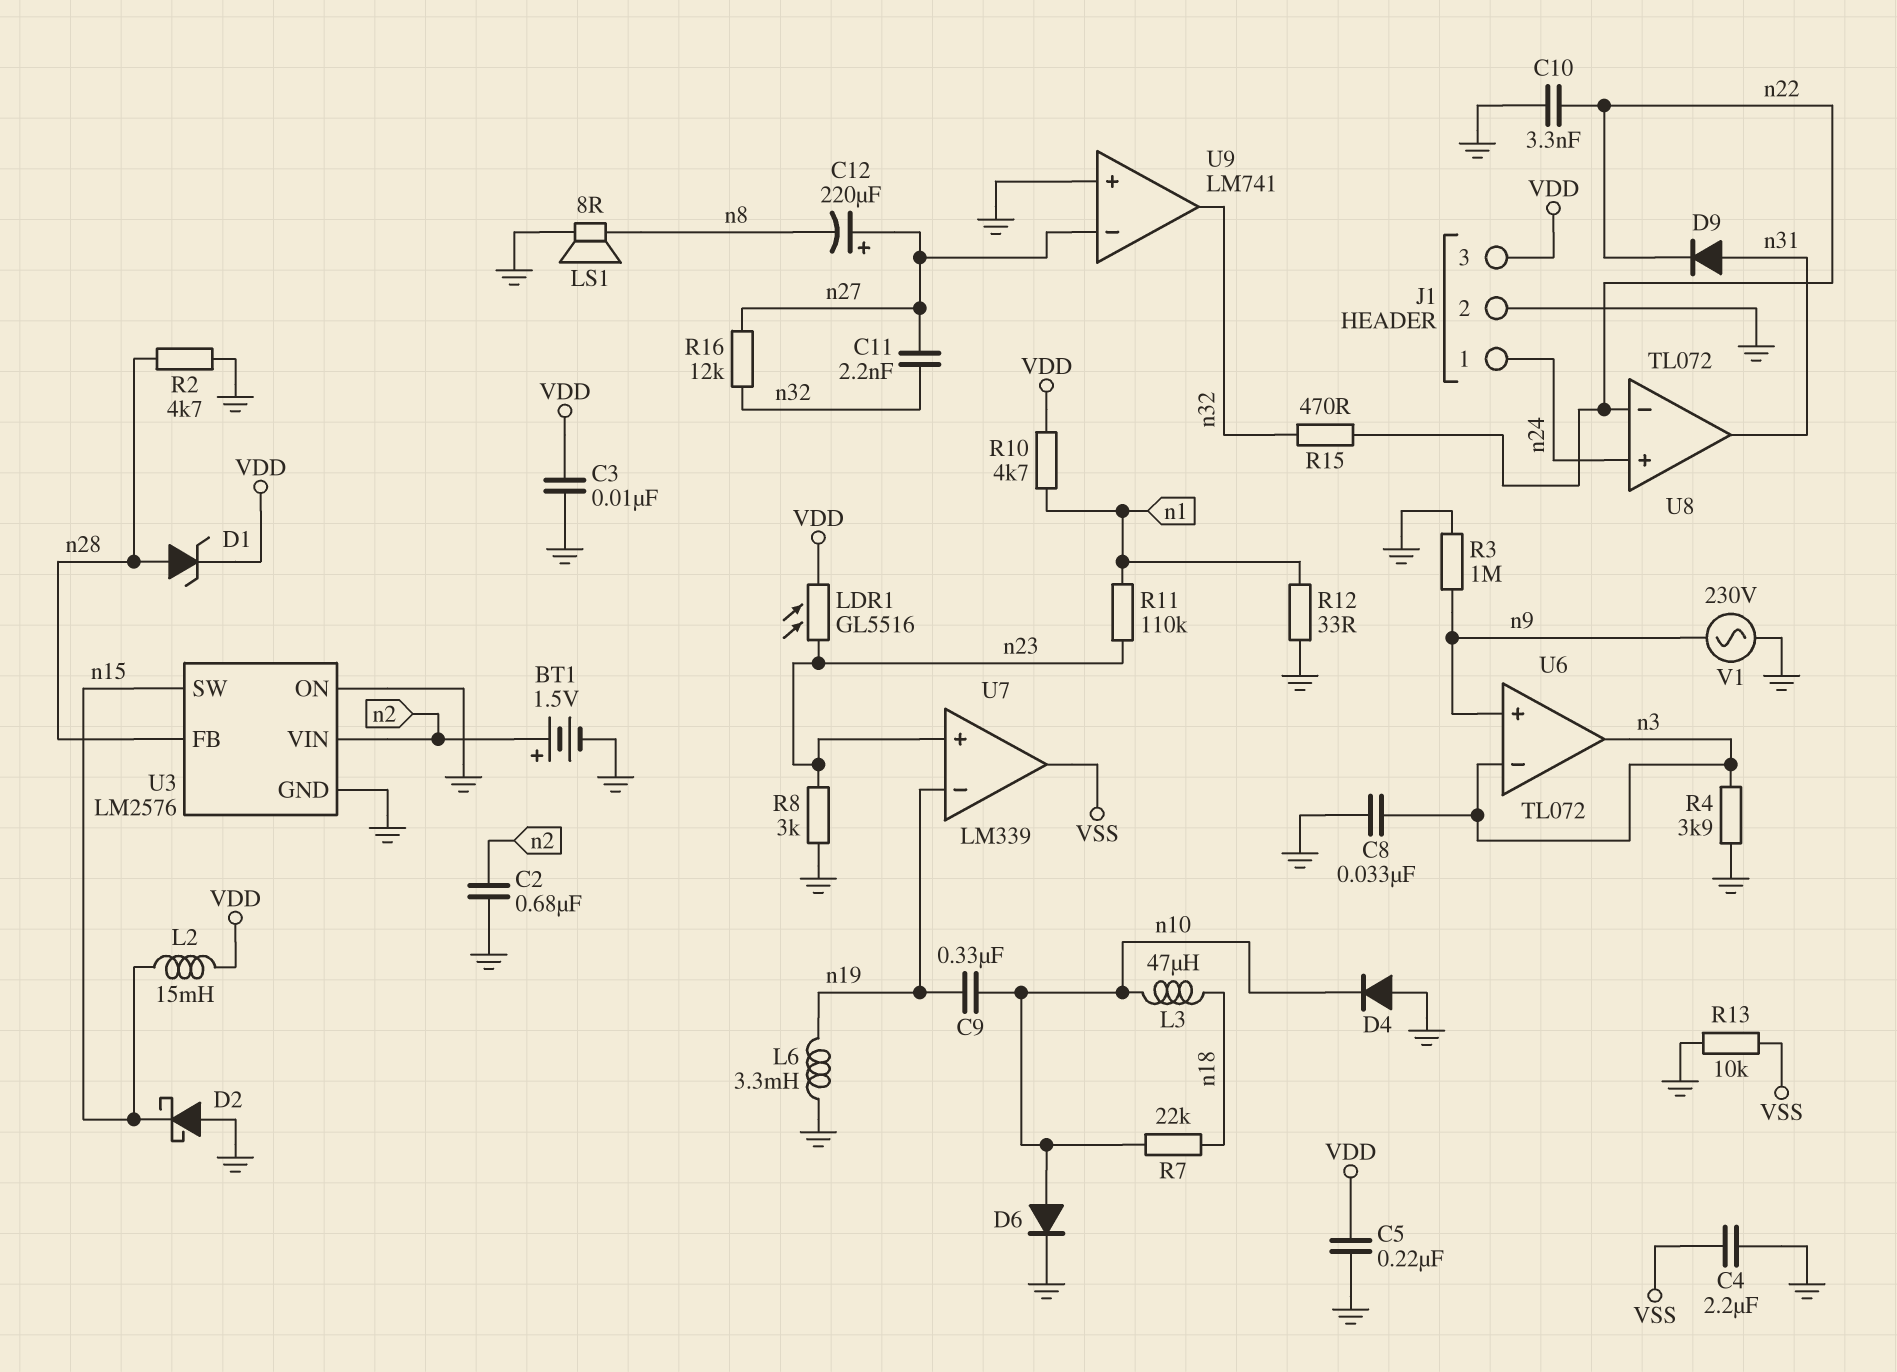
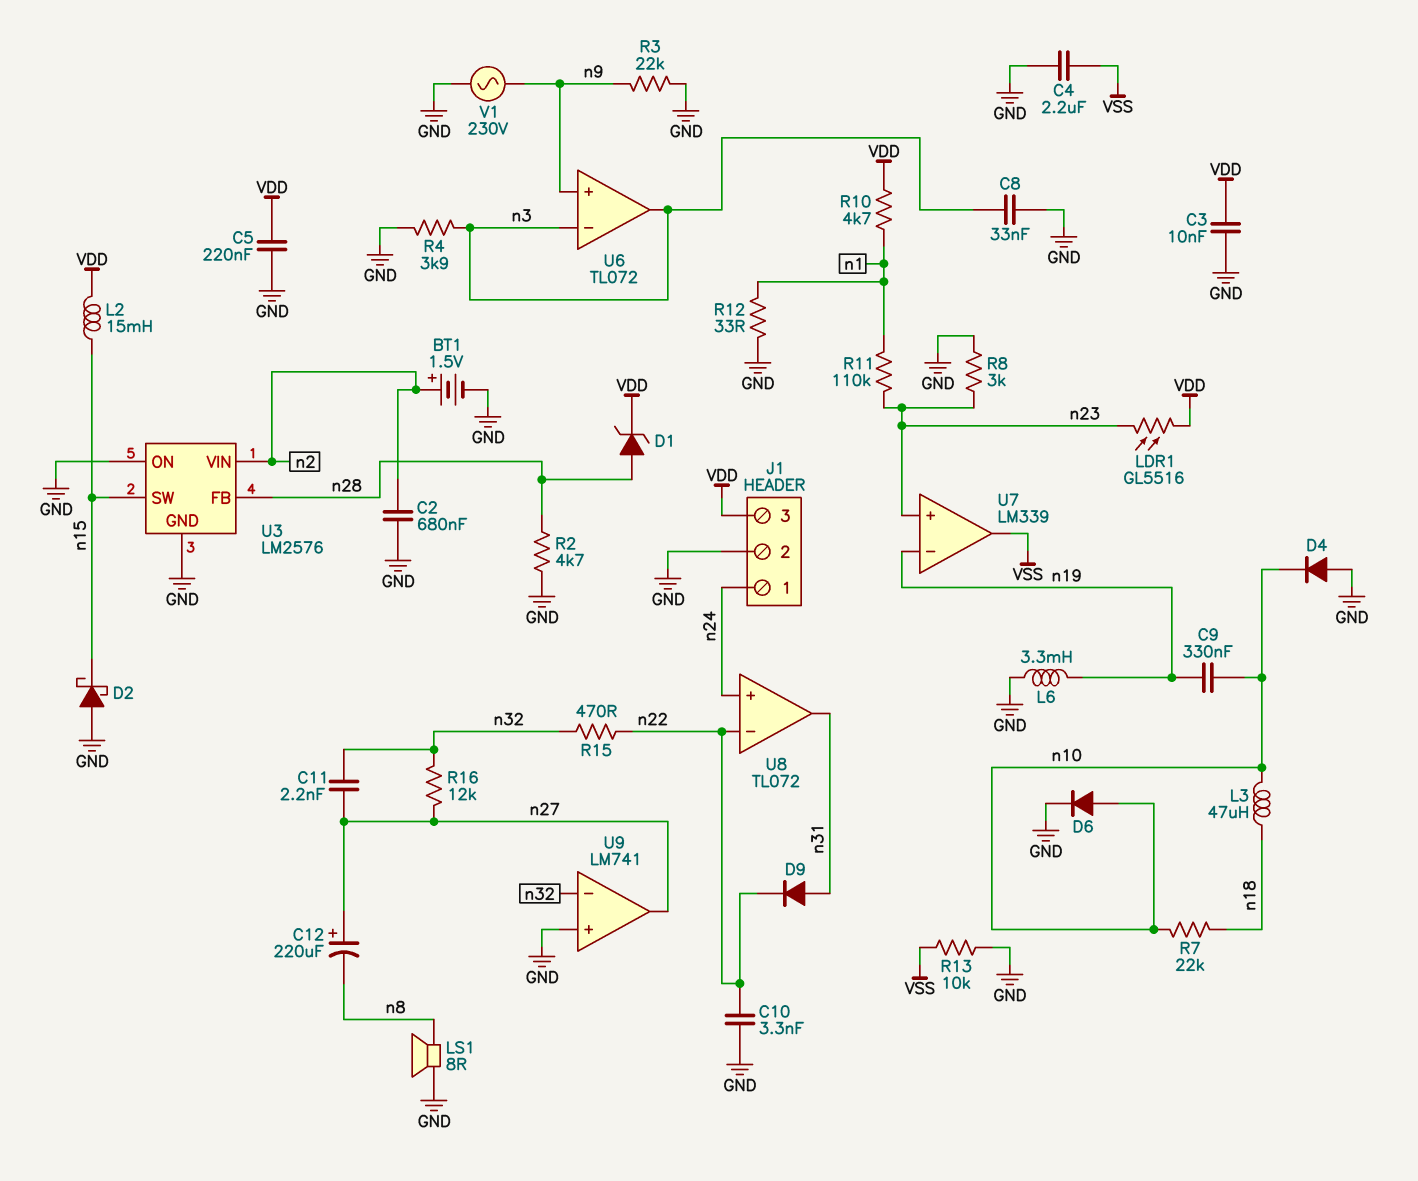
R3: 1M (GND, n9) -> 22k (GND, n9)
U9 pin in-: n27 -> n32
U9 pin out: n32 -> n27

